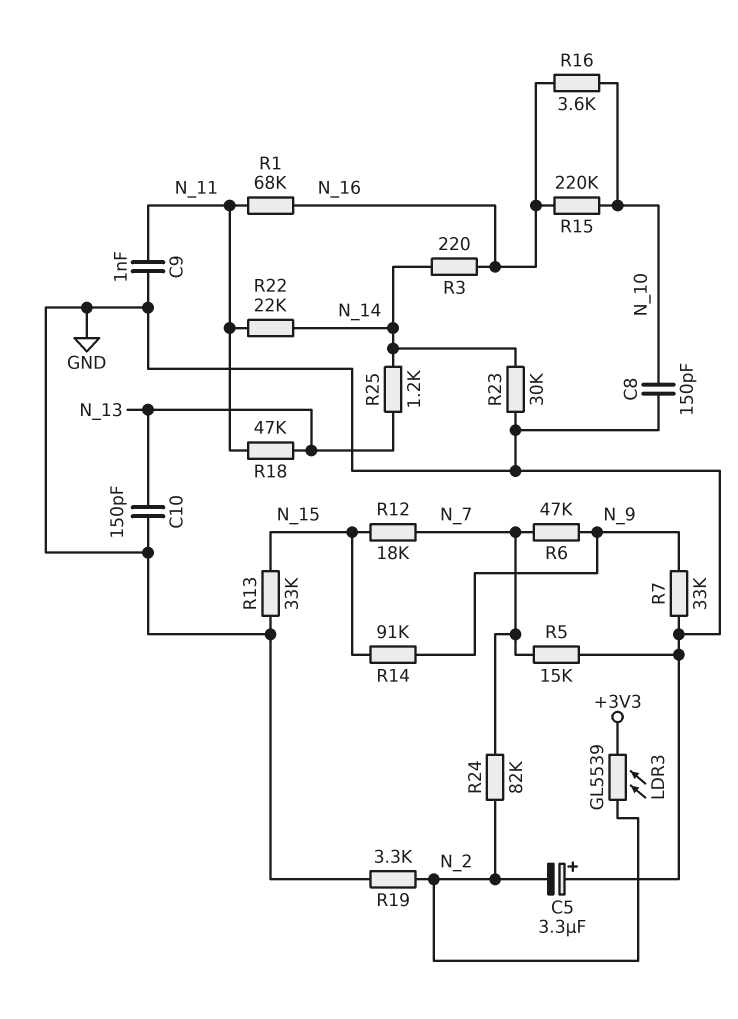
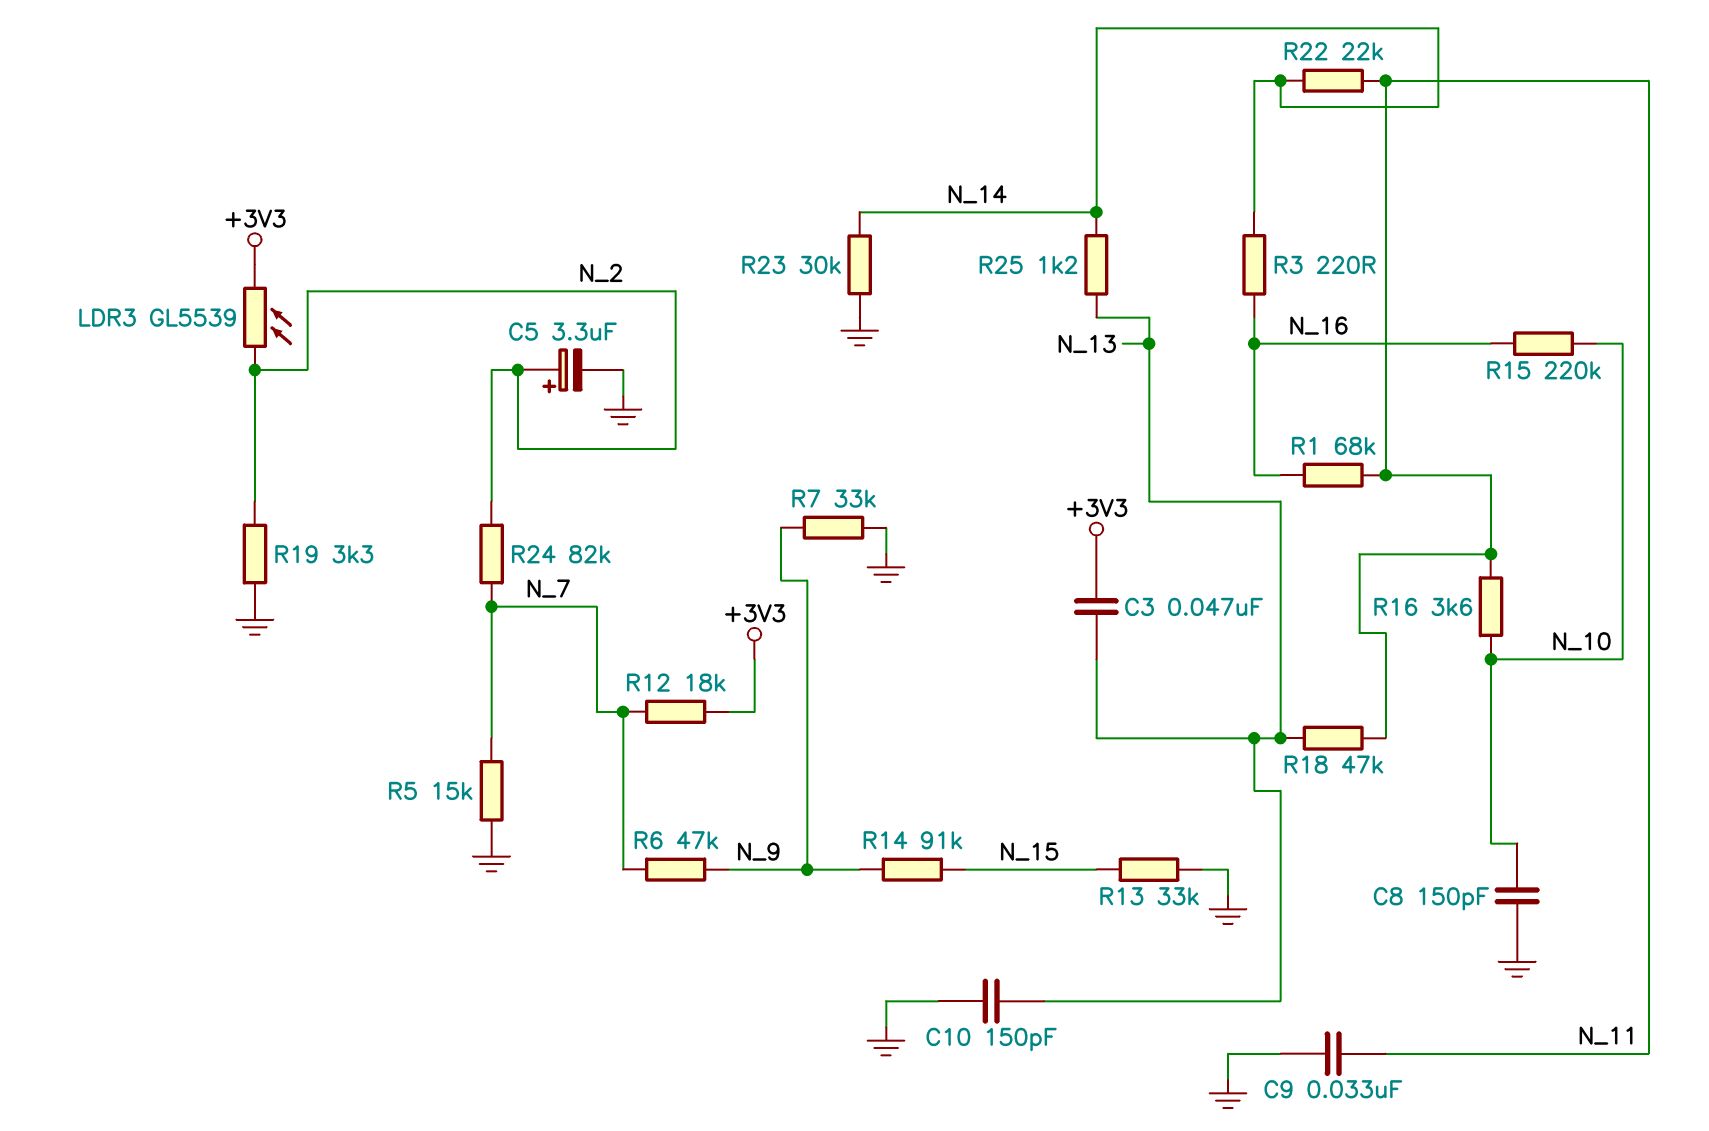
C3: none -> 47nF (+3V3, N_13)
C5: 3.3uF (plus GND, minus N_2) -> 3.3uF (plus N_2, minus GND)
C9: 1nF (GND, N_11) -> 33nF (GND, N_11)
R12: 18k (N_7, N_15) -> 18k (+3V3, N_7)
R16: 3.6k (N_10, N_16) -> 3.6k (N_10, N_11)

